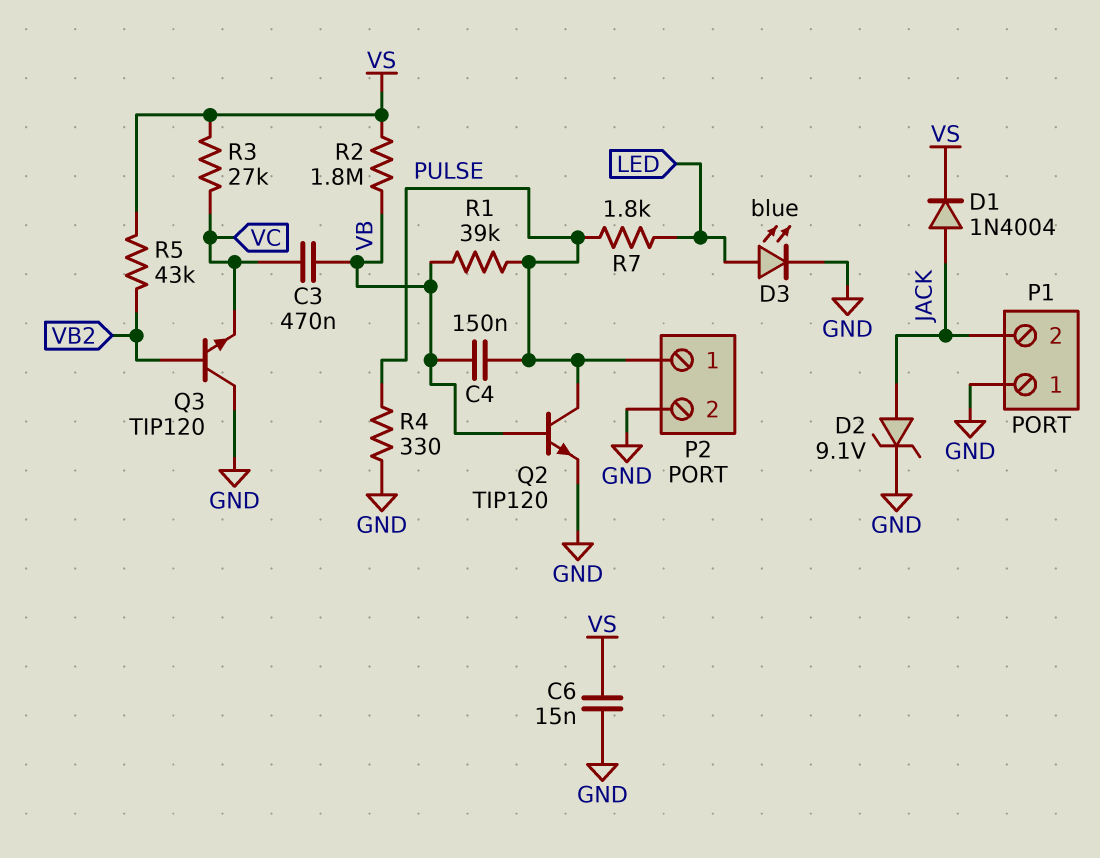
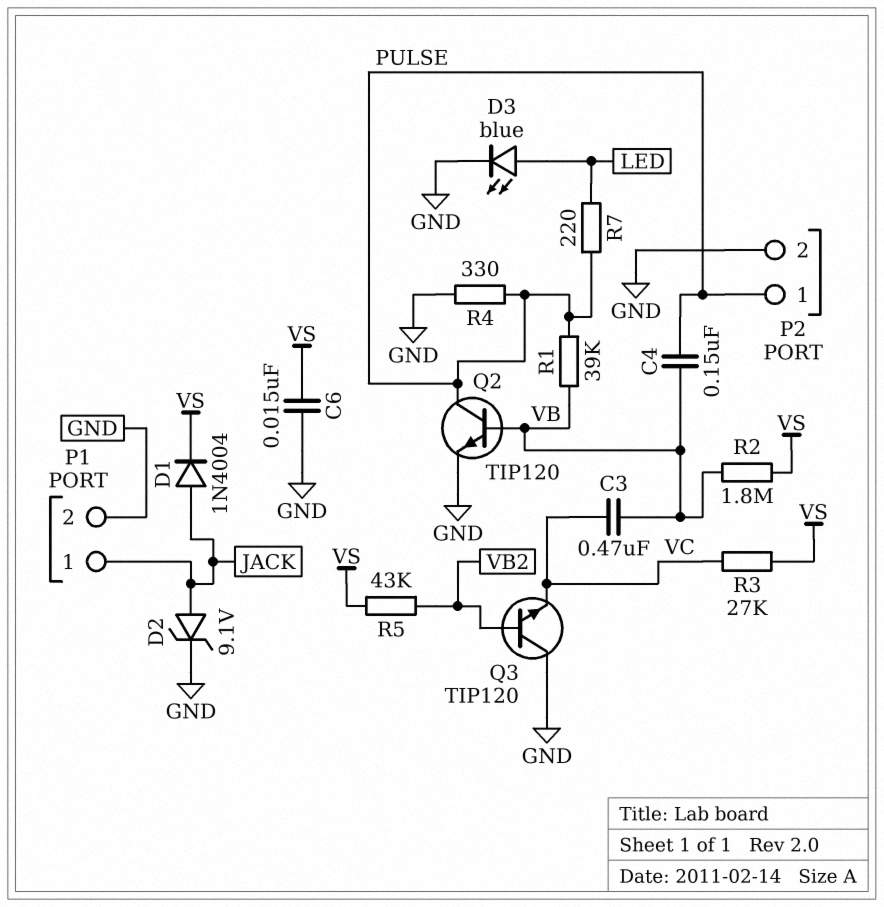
P1 pin 1: GND -> JACK
P1 pin 2: JACK -> GND
R7: 1.8k (LED, PULSE) -> 220 (LED, PULSE)

